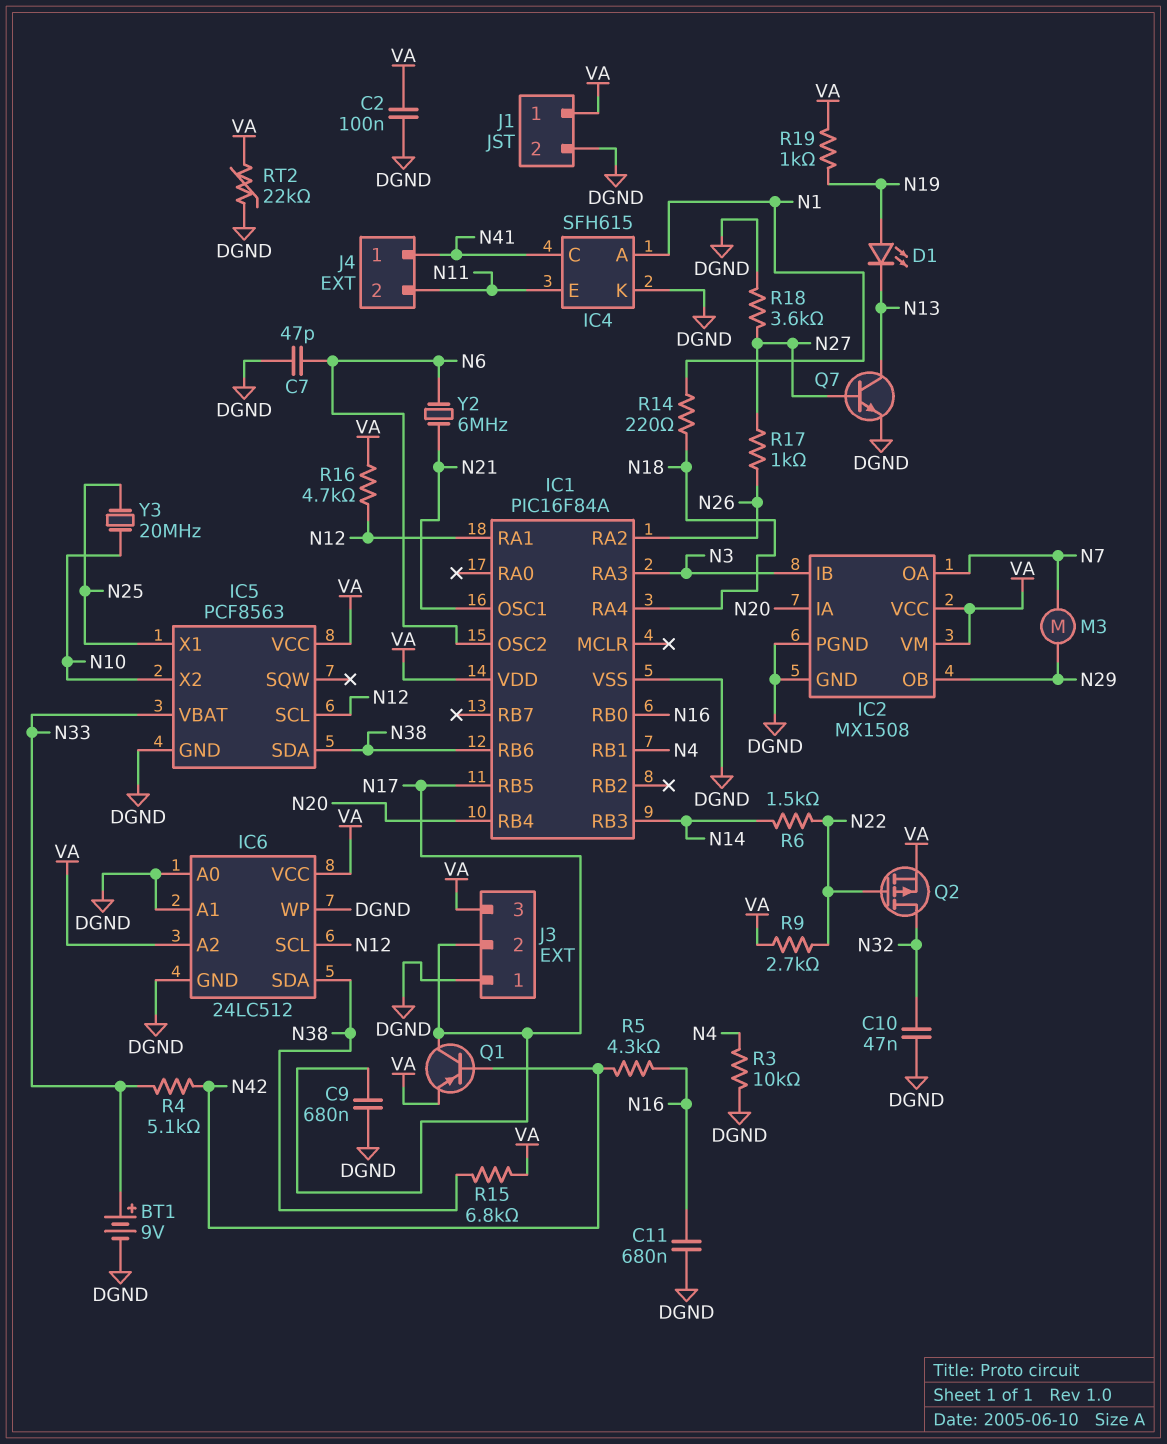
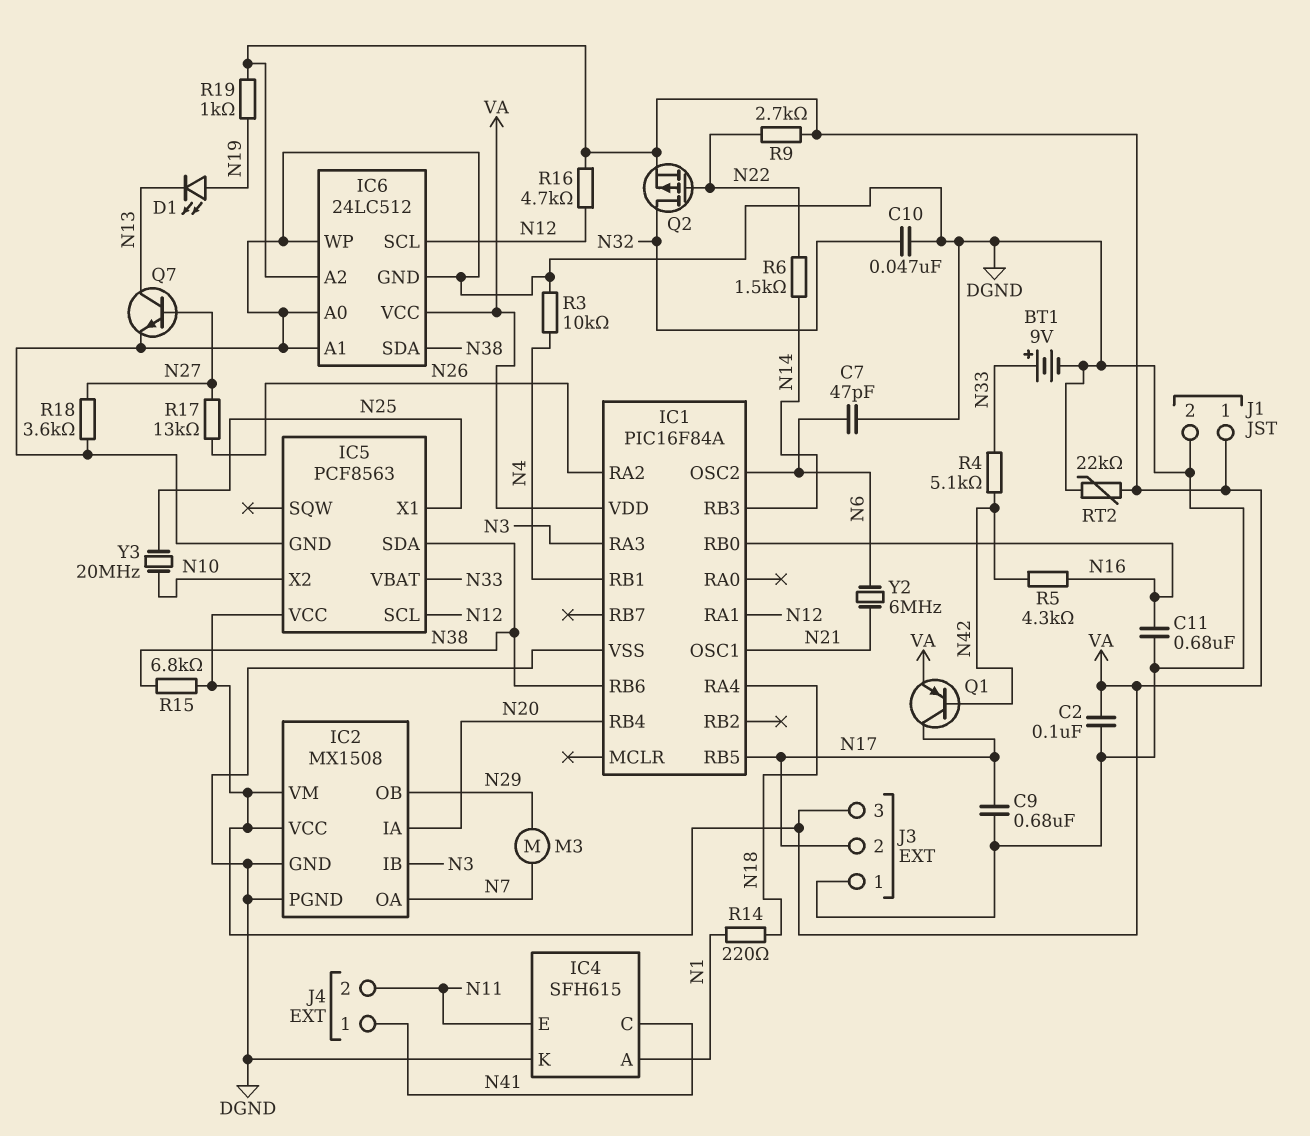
R17: 1k (N26, N27) -> 13k (N26, N27)

